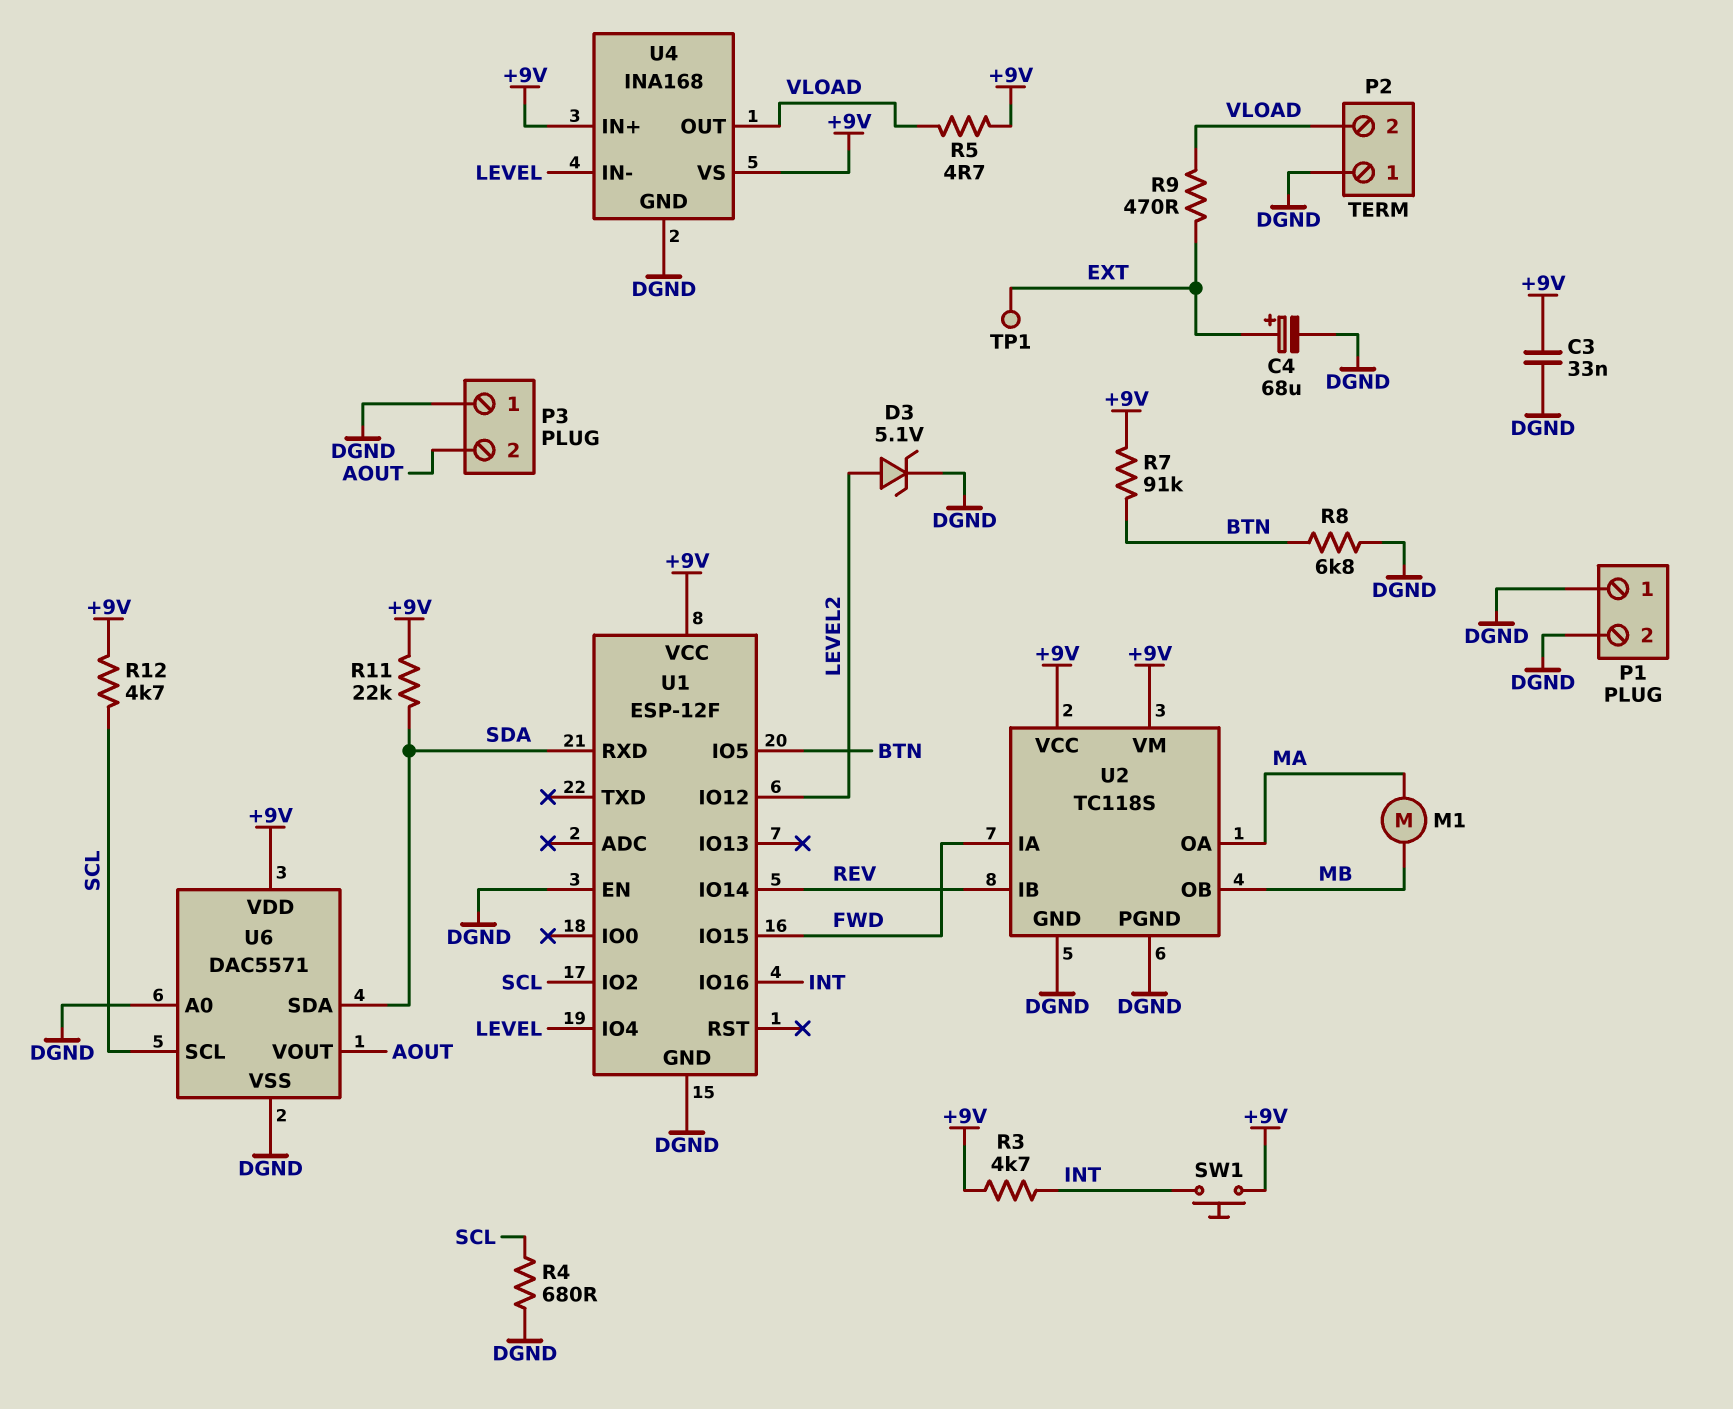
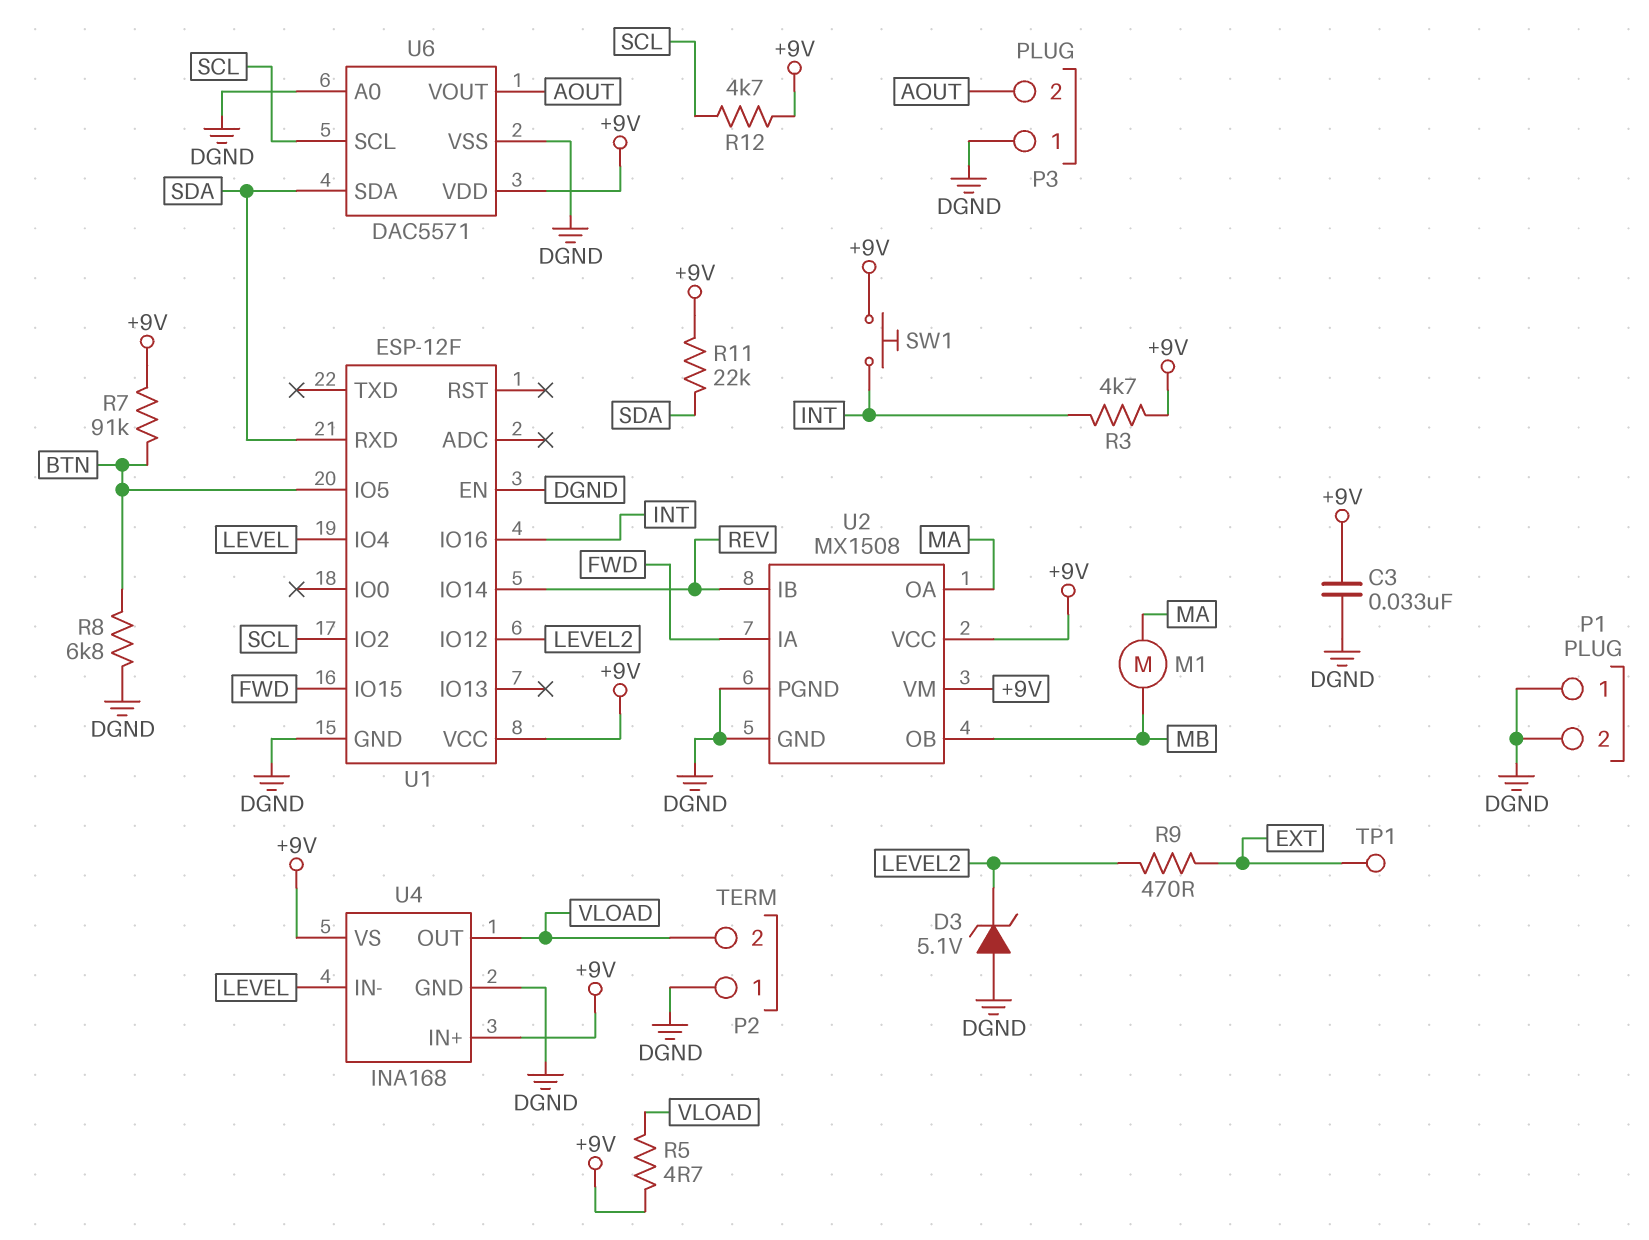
C4: 68uF (plus EXT, minus DGND) -> none
D3: zener 5.1V (A LEVEL2, K DGND) -> zener 5.1V (A DGND, K LEVEL2)
R4: 680 (DGND, SCL) -> none
R9: 470 (EXT, VLOAD) -> 470 (EXT, LEVEL2)
U2: TC118S -> MX1508

